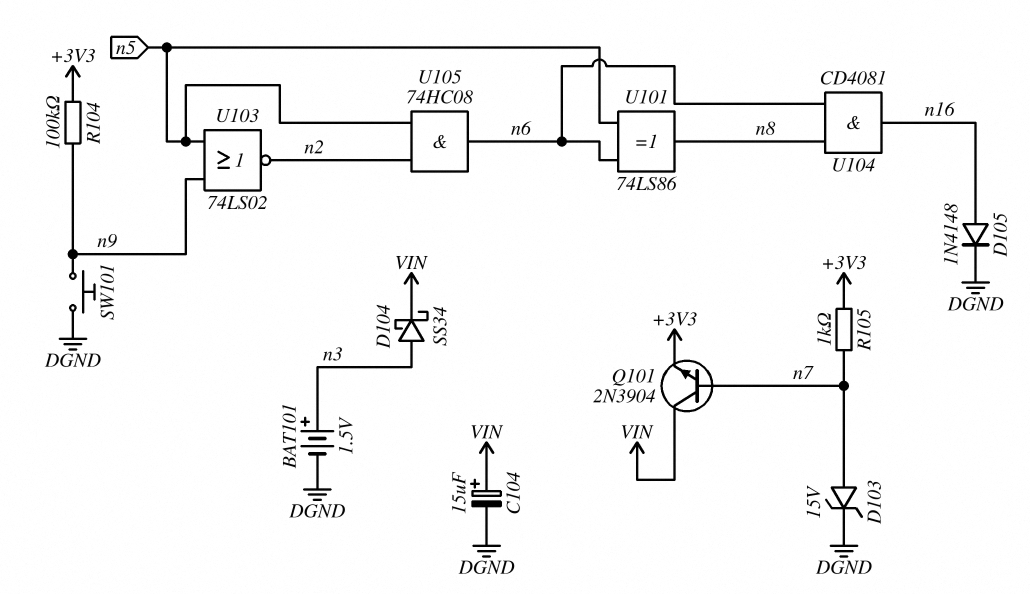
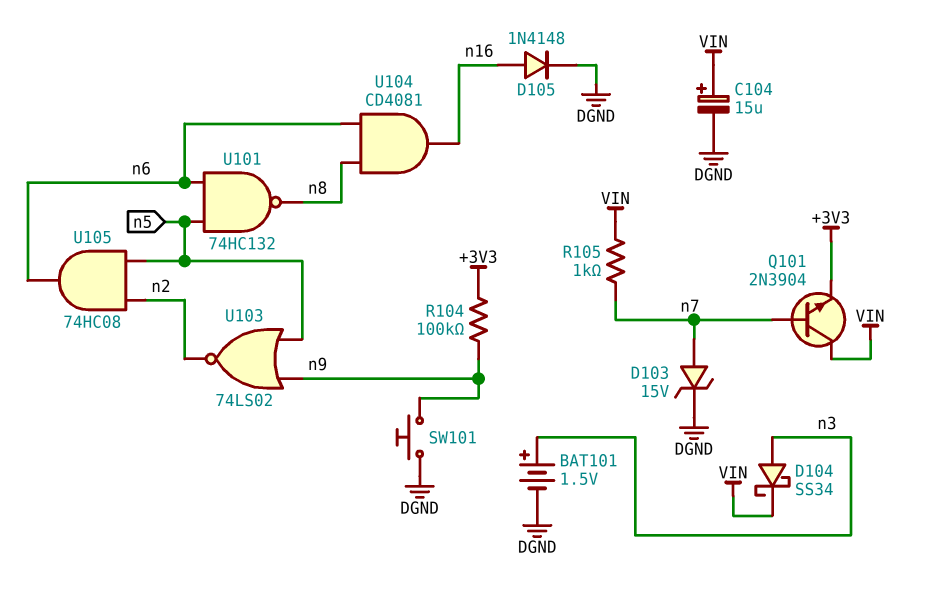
R105: 1k (+3V3, n7) -> 1k (VIN, n7)
U101: XOR 74LS86 (in n5, in n6, out n8) -> NAND 74HC132 (in n5, in n6, out n8)

